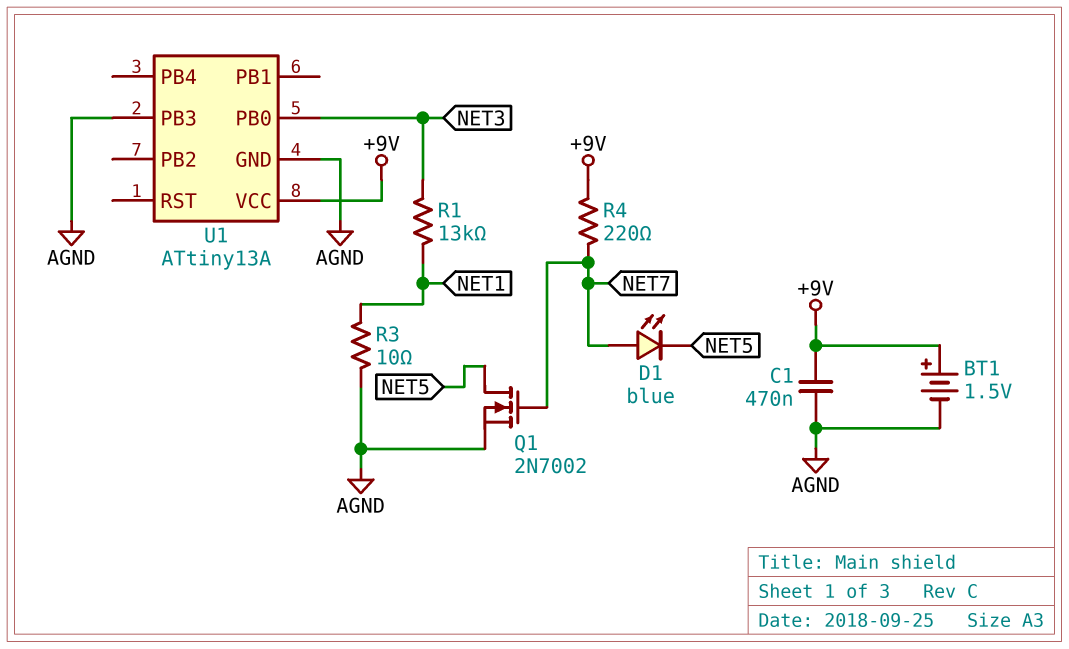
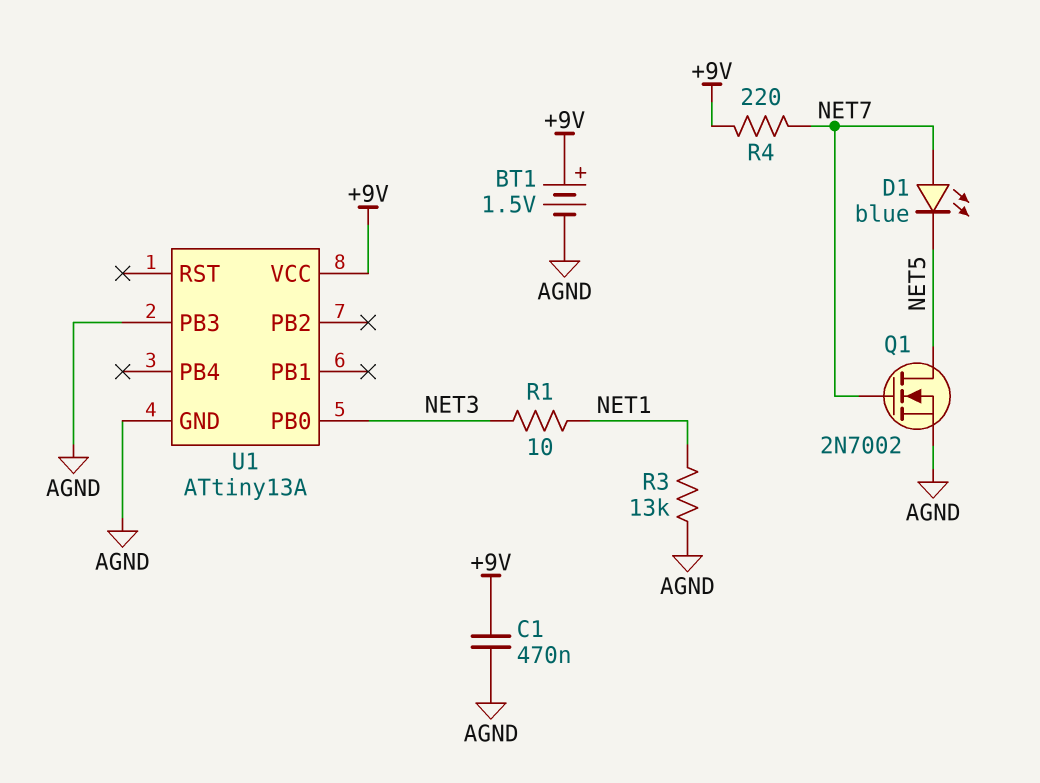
R1: 13k (NET1, NET3) -> 10 (NET1, NET3)
R3: 10 (AGND, NET1) -> 13k (AGND, NET1)

